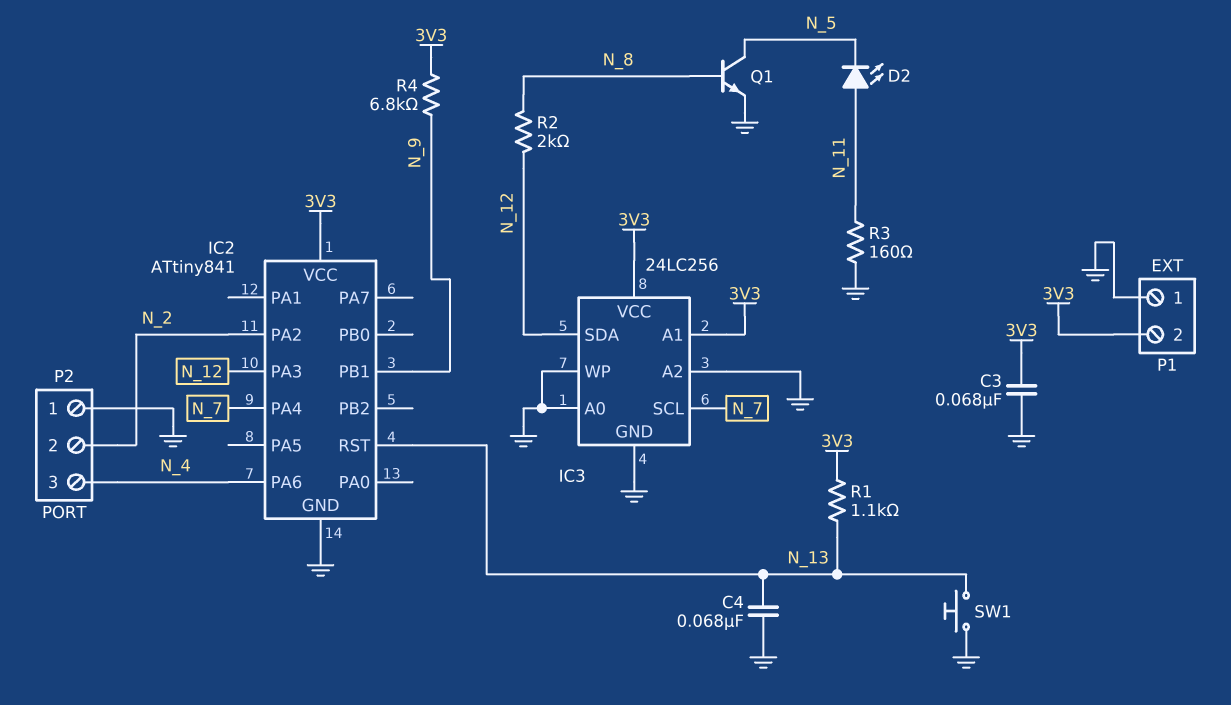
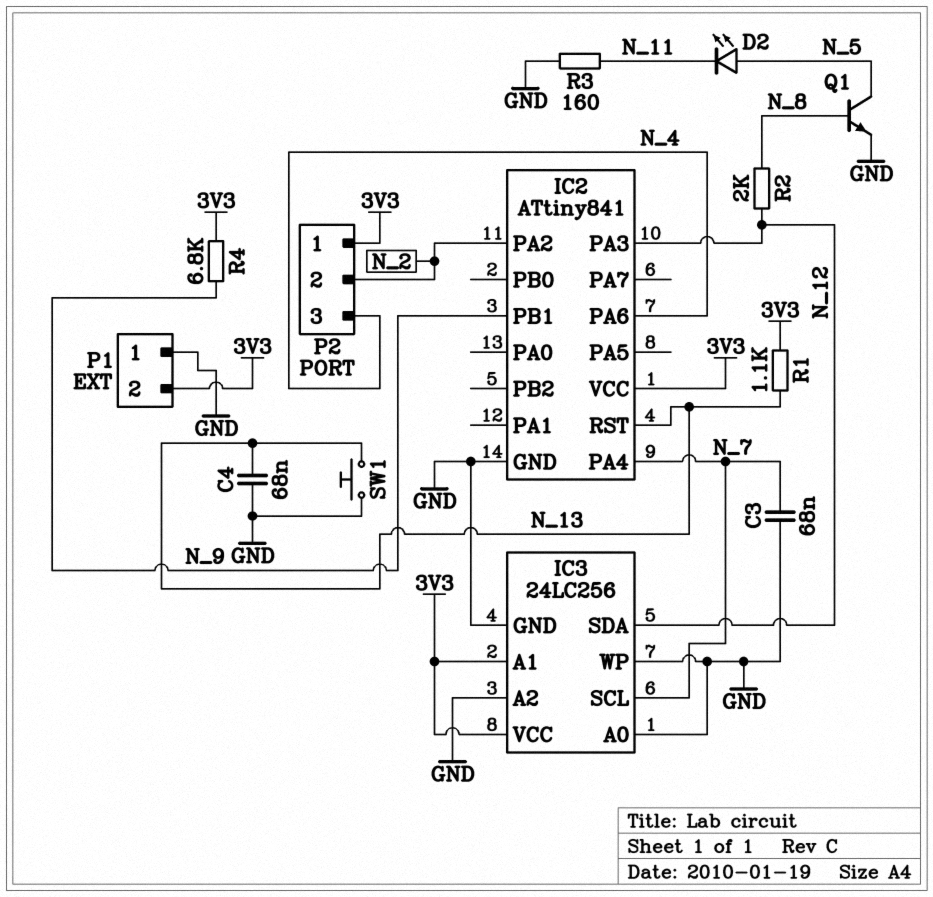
C3: 68nF (3V3, GND) -> 68nF (GND, N_7)
D2: LED (A N_11, K N_5) -> LED (A N_5, K N_11)
P2 pin 1: GND -> 3V3

